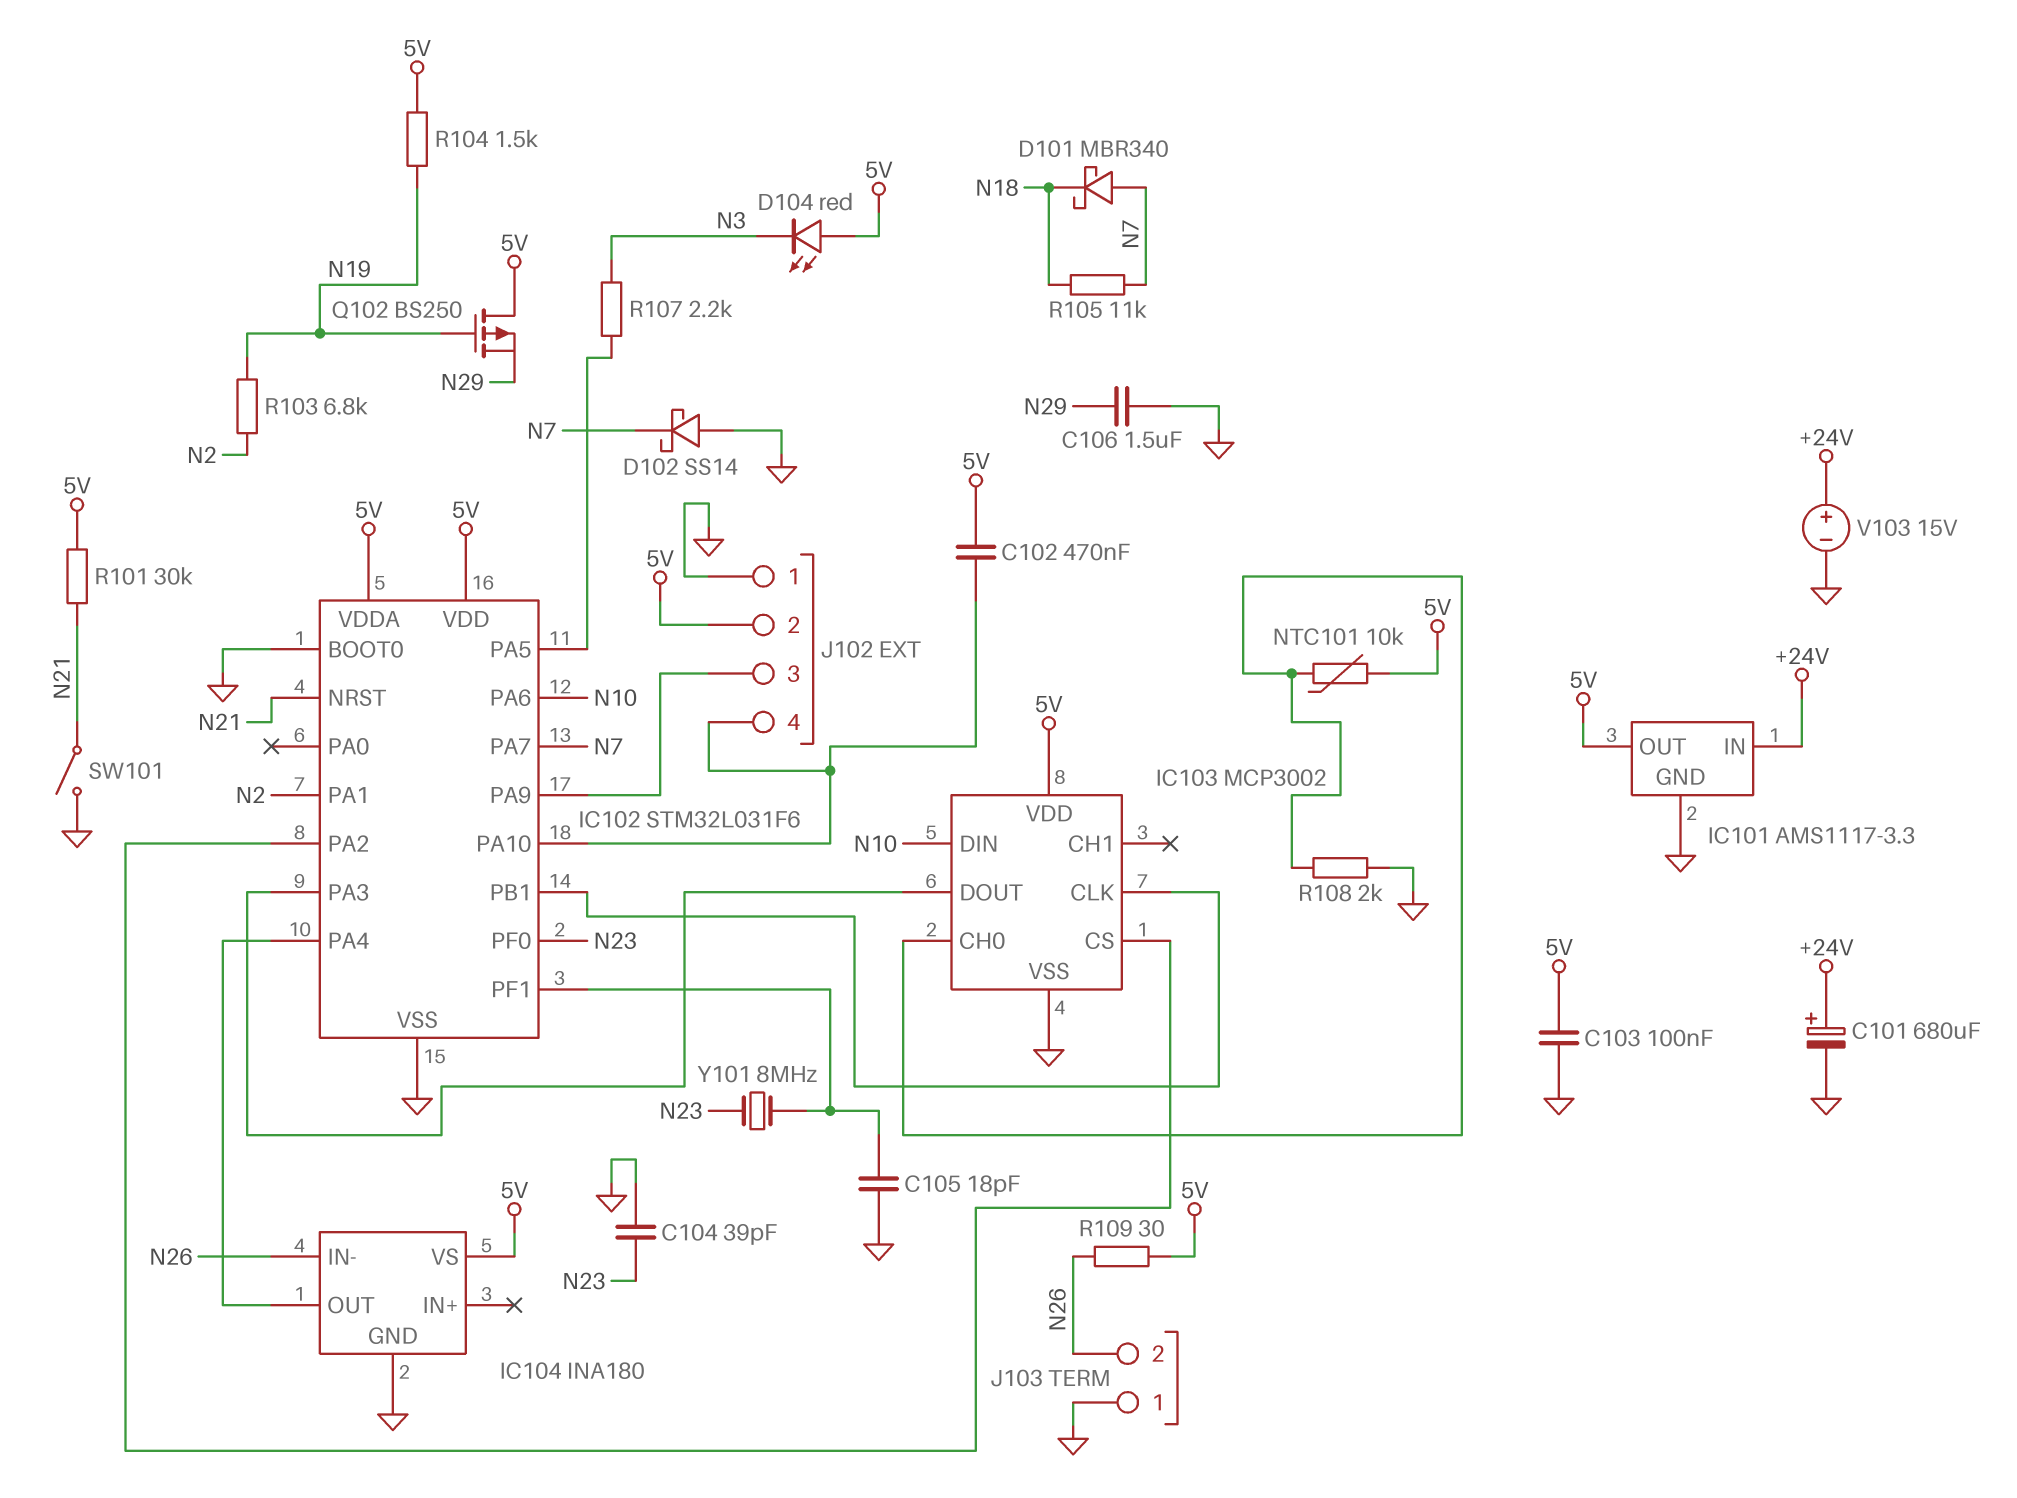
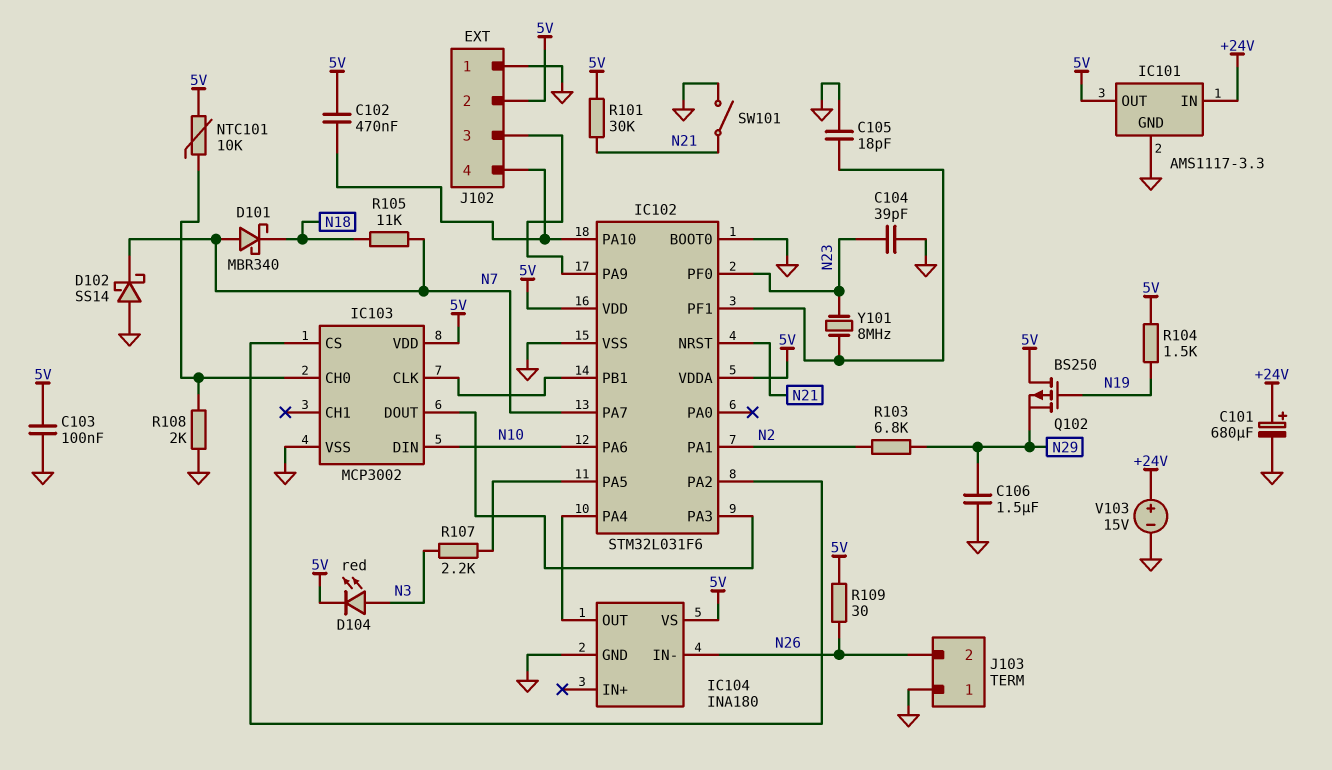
D104: LED red (A 5V, K N3) -> LED red (A N3, K 5V)
R103: 6.8k (N2, N19) -> 6.8k (N2, N29)

